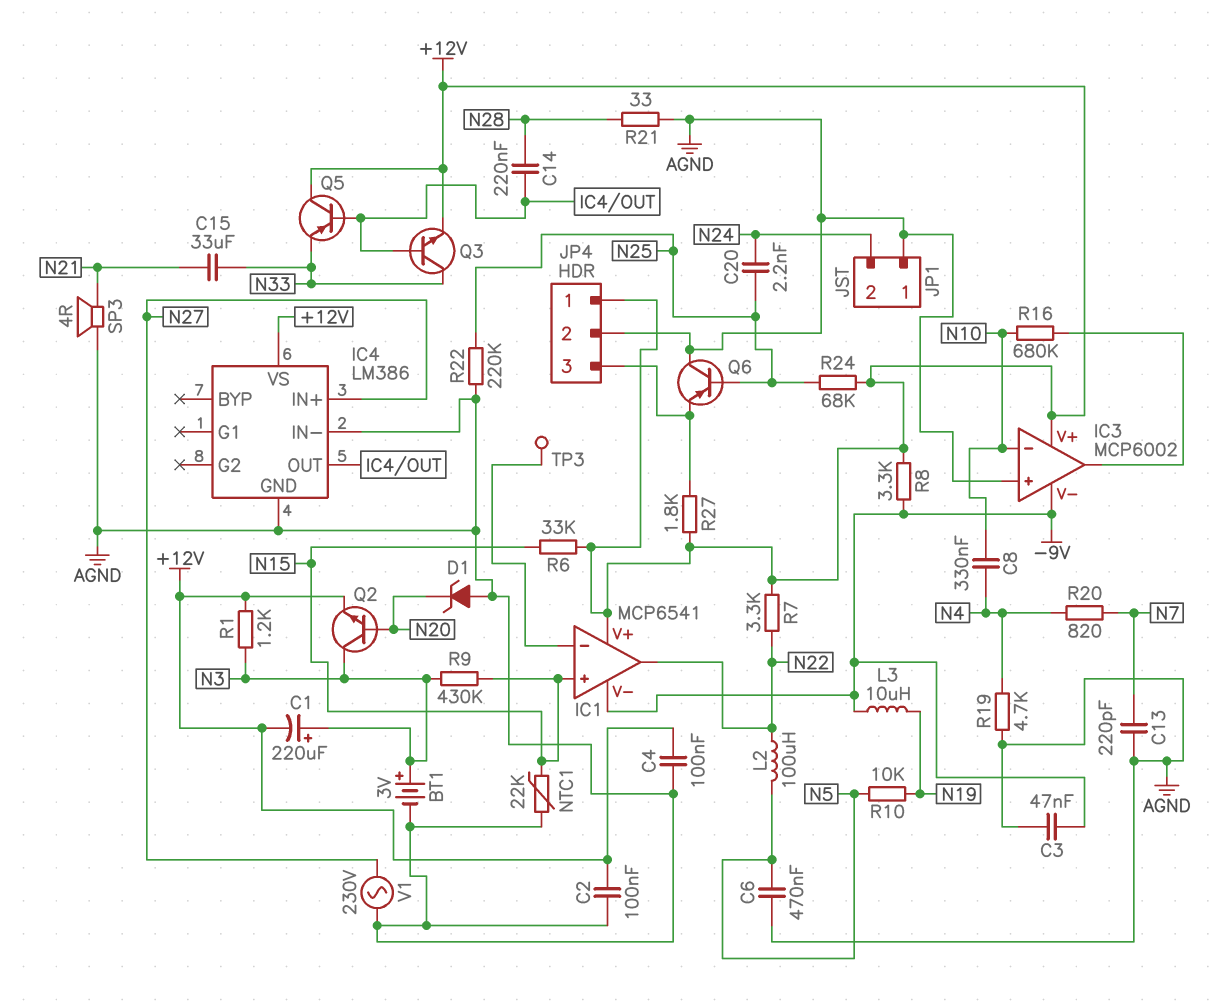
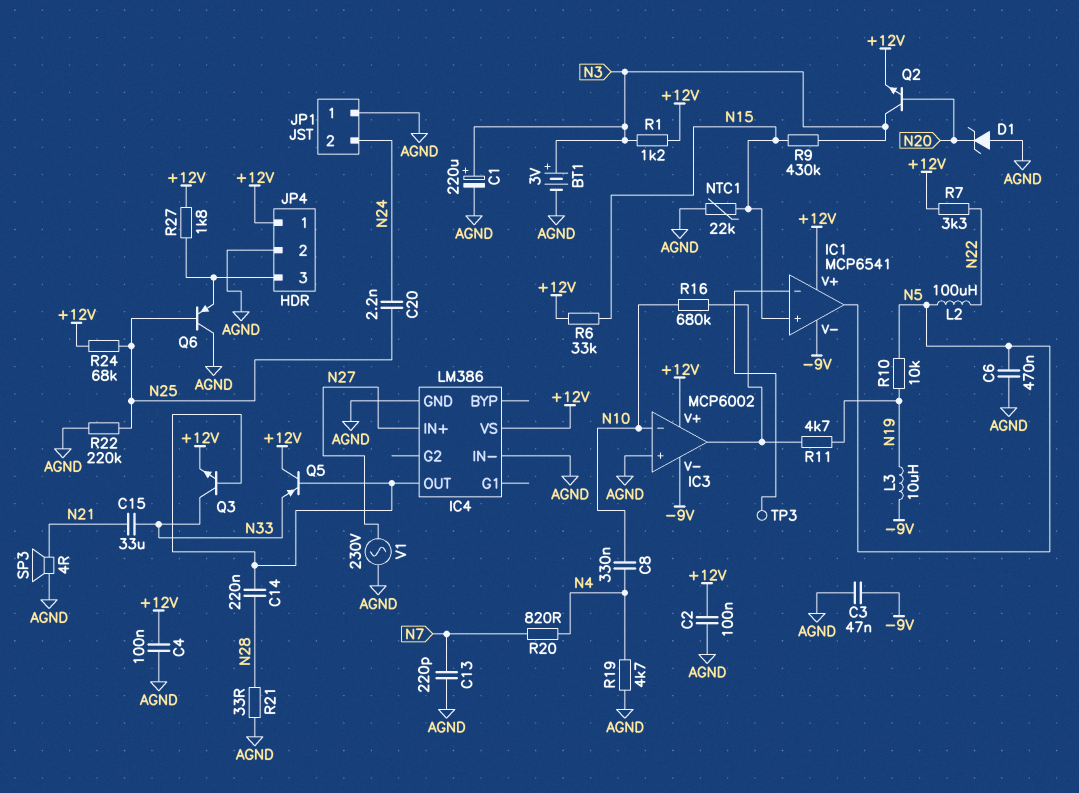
C1: 220uF (plus N3, minus +12V) -> 220uF (plus N3, minus AGND)
IC1 pin out: N22 -> N5
R8: 3.3k (+12V, -9V) -> none
R11: none -> 4.7k (IC3/out, N19)

